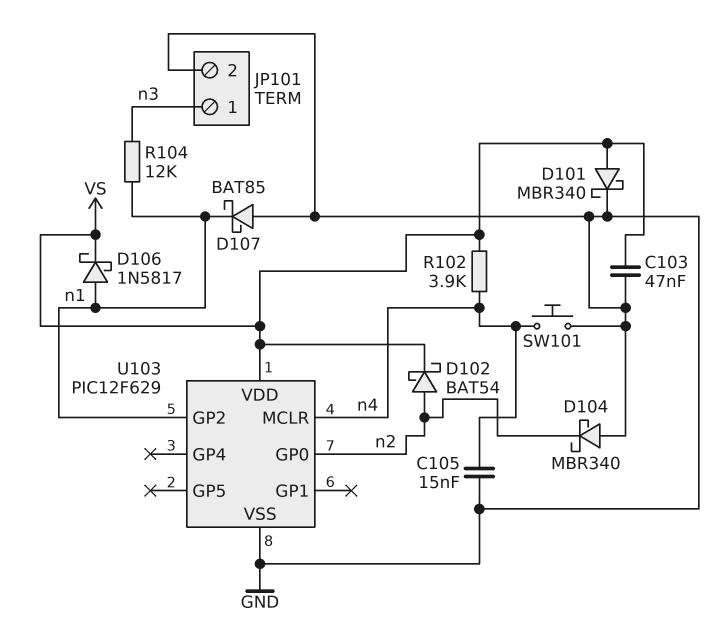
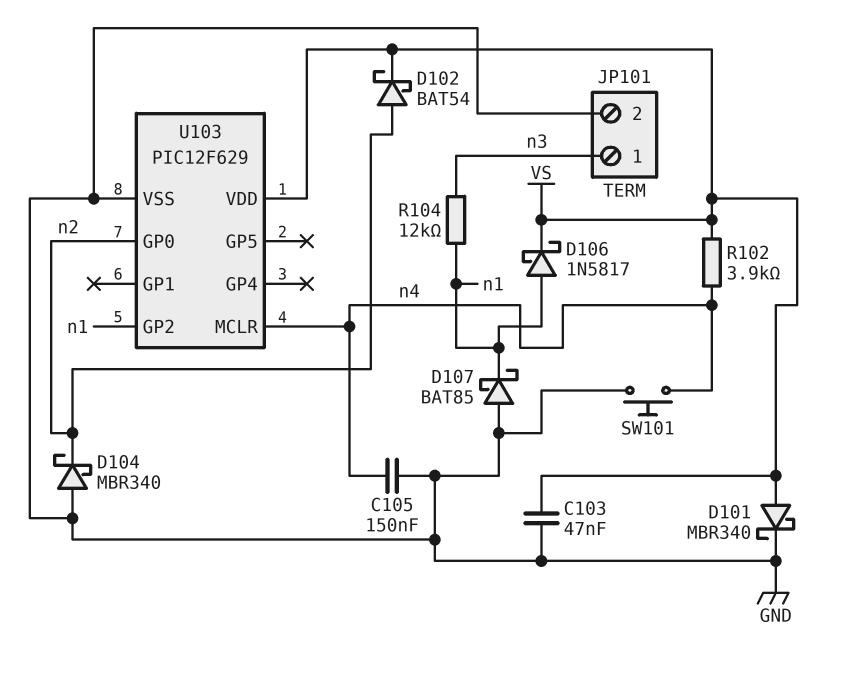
C105: 15nF (GND, n4) -> 150nF (GND, n4)

